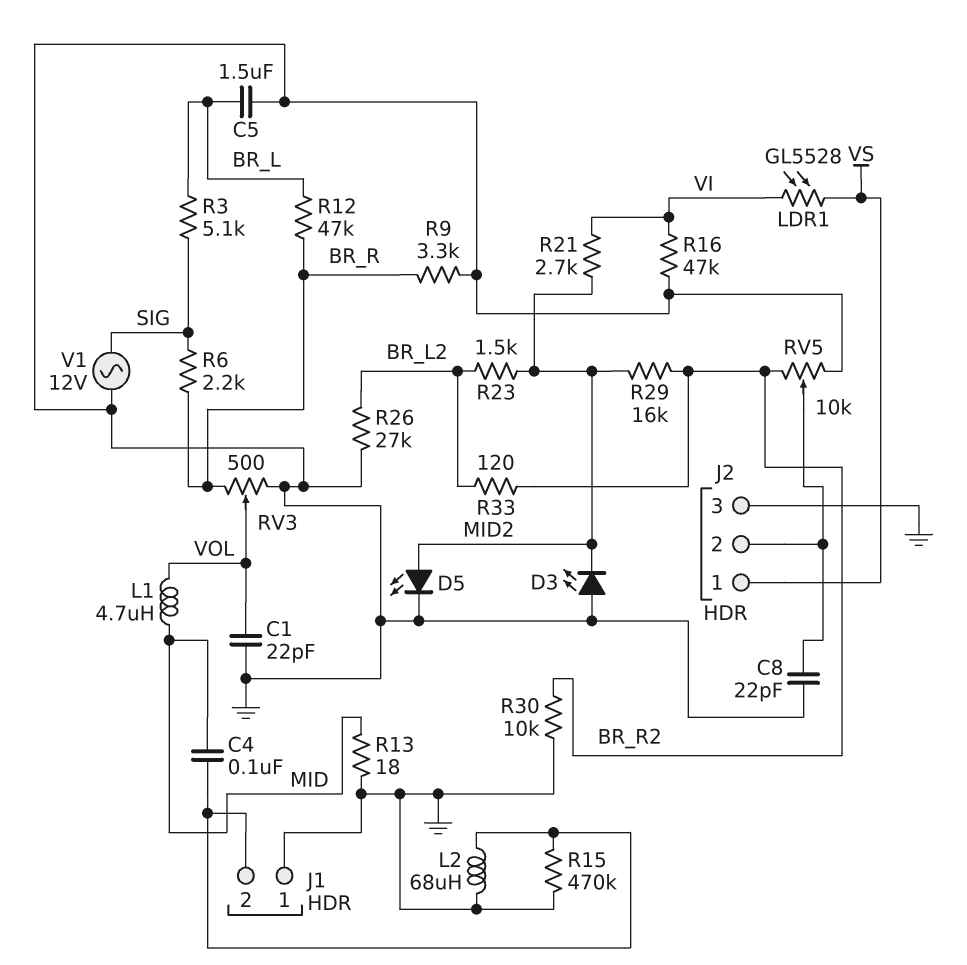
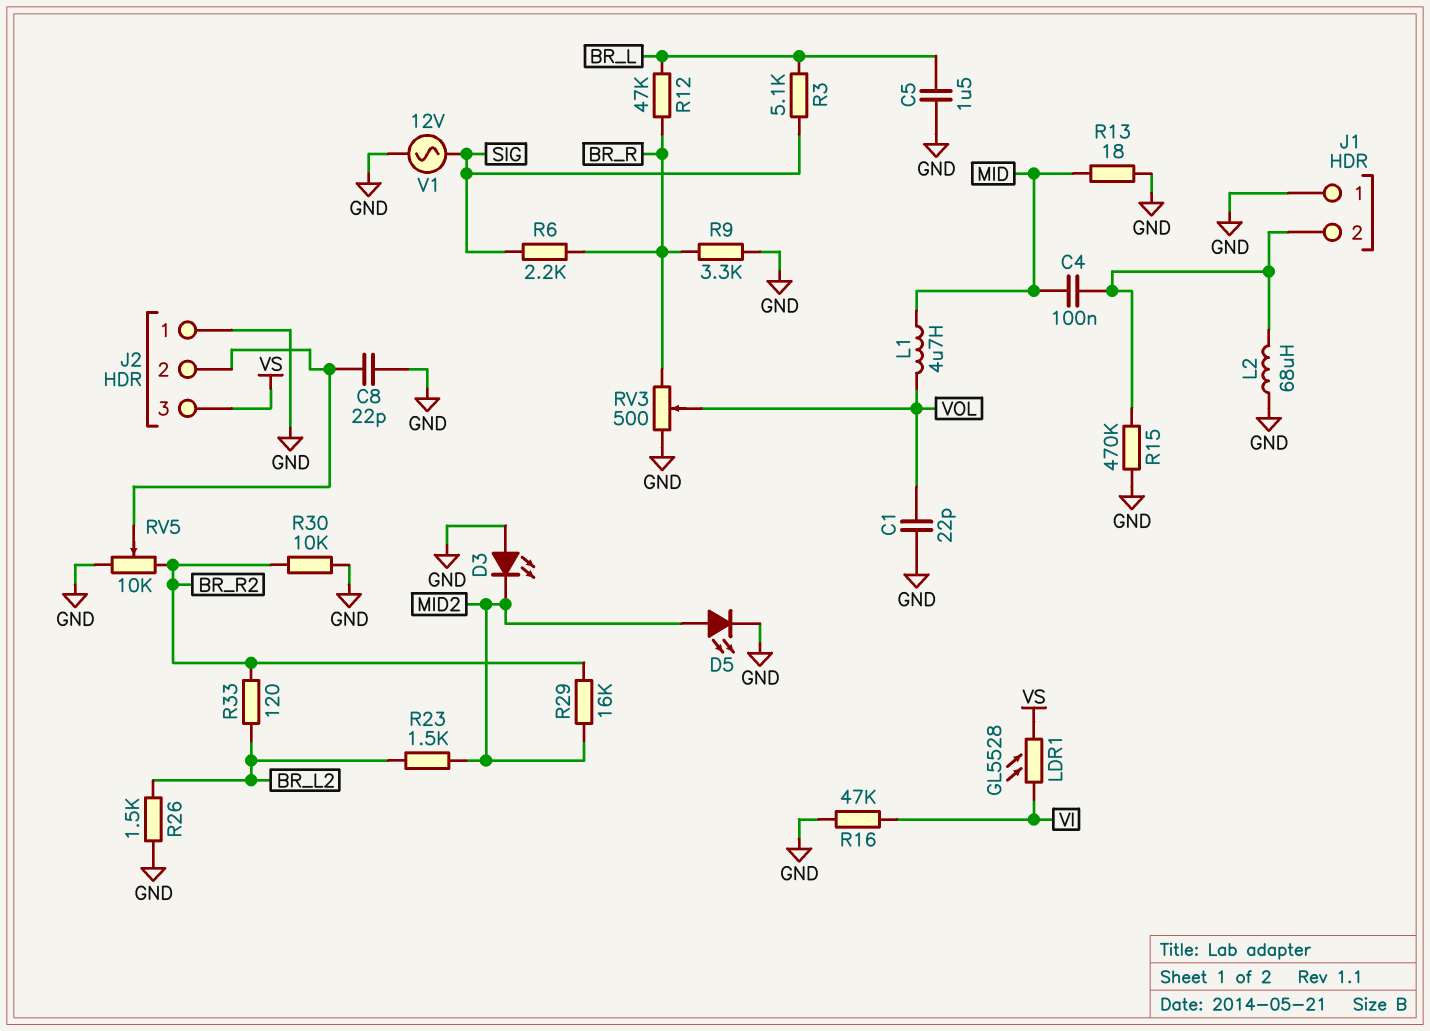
J2 pin 1: VS -> GND
J2 pin 3: GND -> VS
R21: 2.7k (MID2, VI) -> none
R26: 27k (BR_L2, GND) -> 1.5k (BR_L2, GND)

